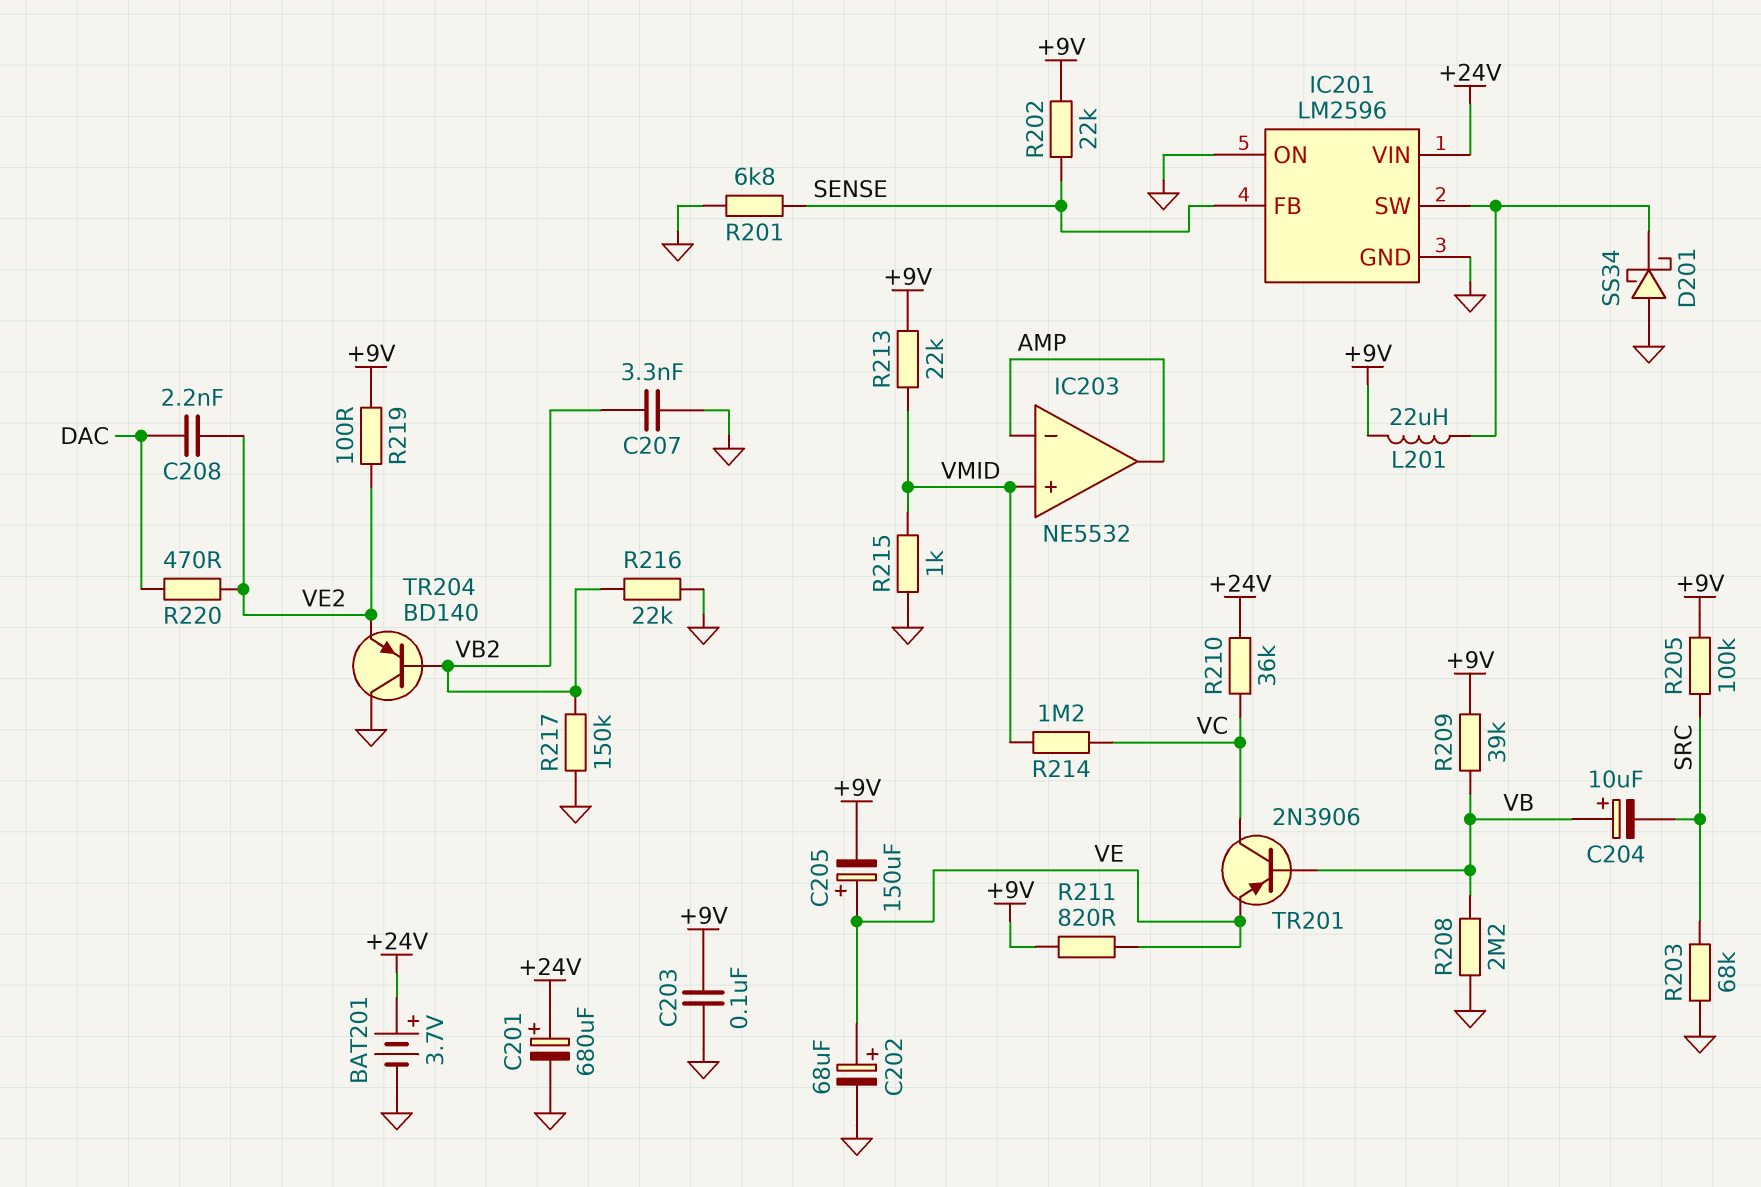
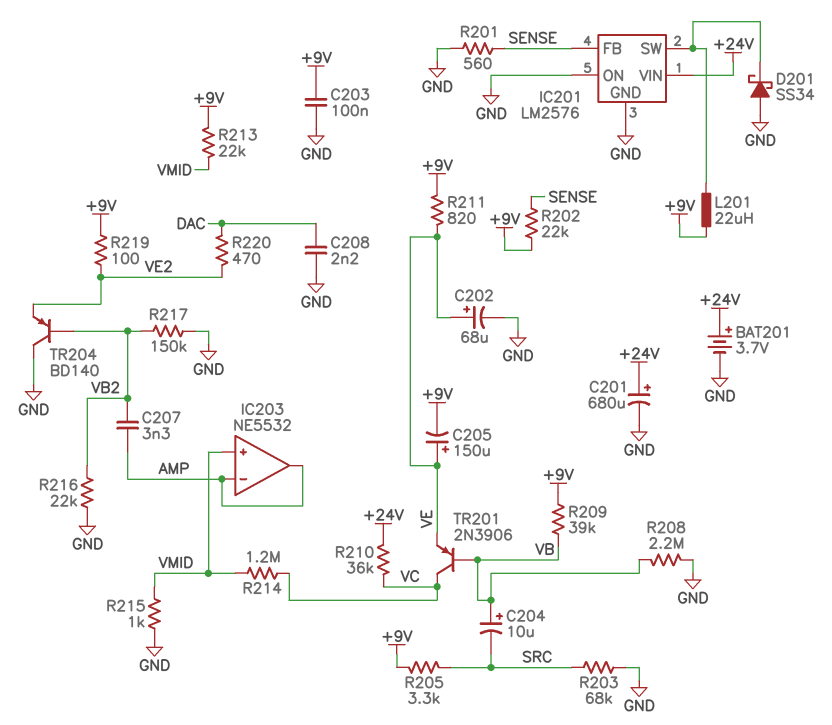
C207: 3.3nF (GND, VB2) -> 3.3nF (AMP, VB2)
C208: 2.2nF (DAC, VE2) -> 2.2nF (DAC, GND)
IC201: LM2596 -> LM2576
R201: 6.8k (GND, SENSE) -> 560 (GND, SENSE)
R205: 100k (+9V, SRC) -> 3.3k (+9V, SRC)

